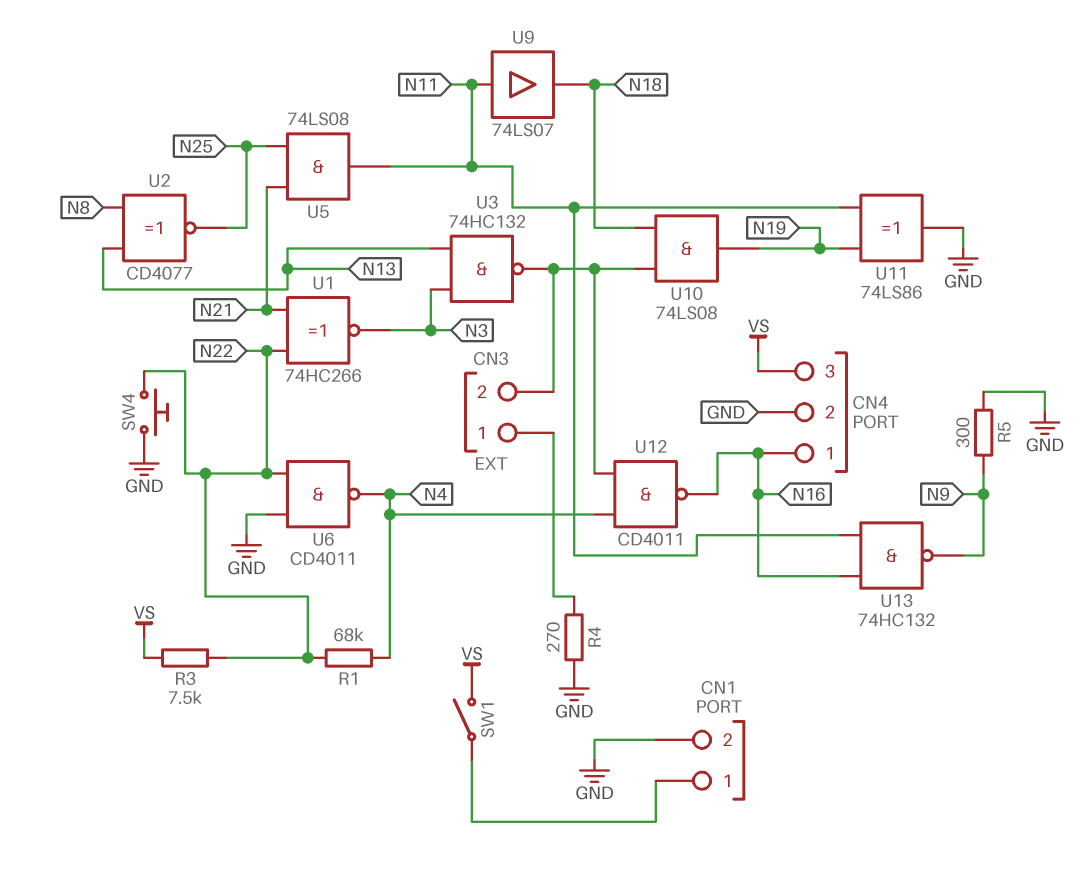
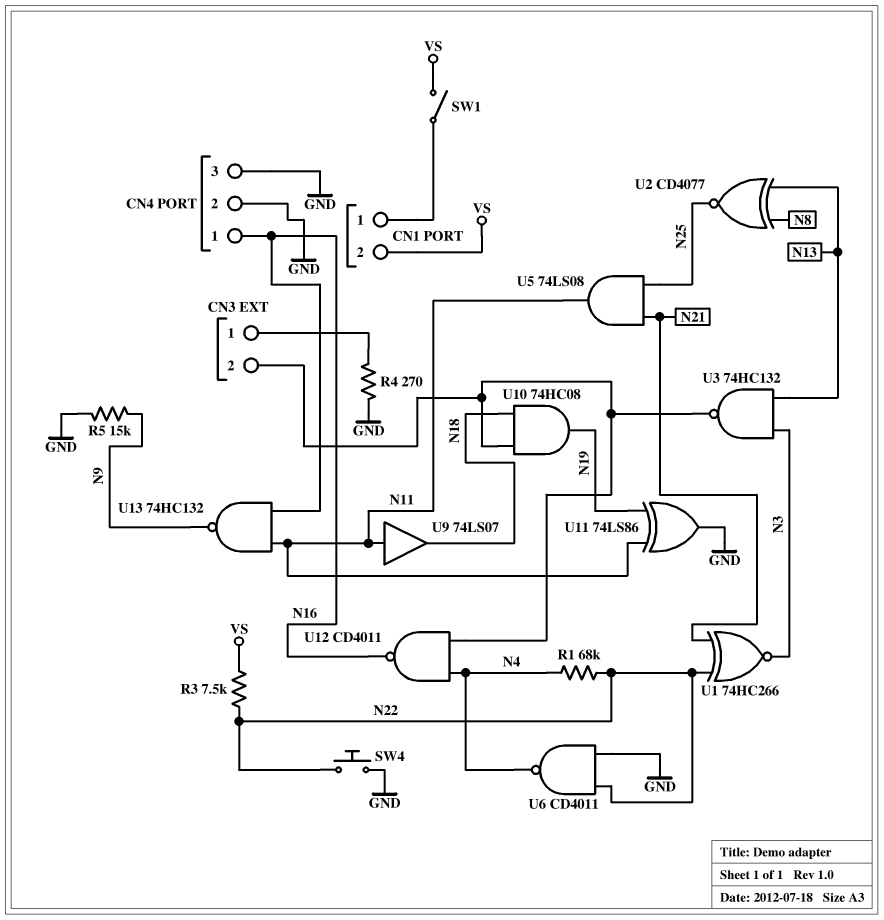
CN1 pin 2: GND -> VS
CN4 pin 3: VS -> GND
R5: 300 (GND, N9) -> 15k (GND, N9)
U10: AND 74LS08 (in CN3/2, in N18, out N19) -> AND 74HC08 (in CN3/2, in N18, out N19)

